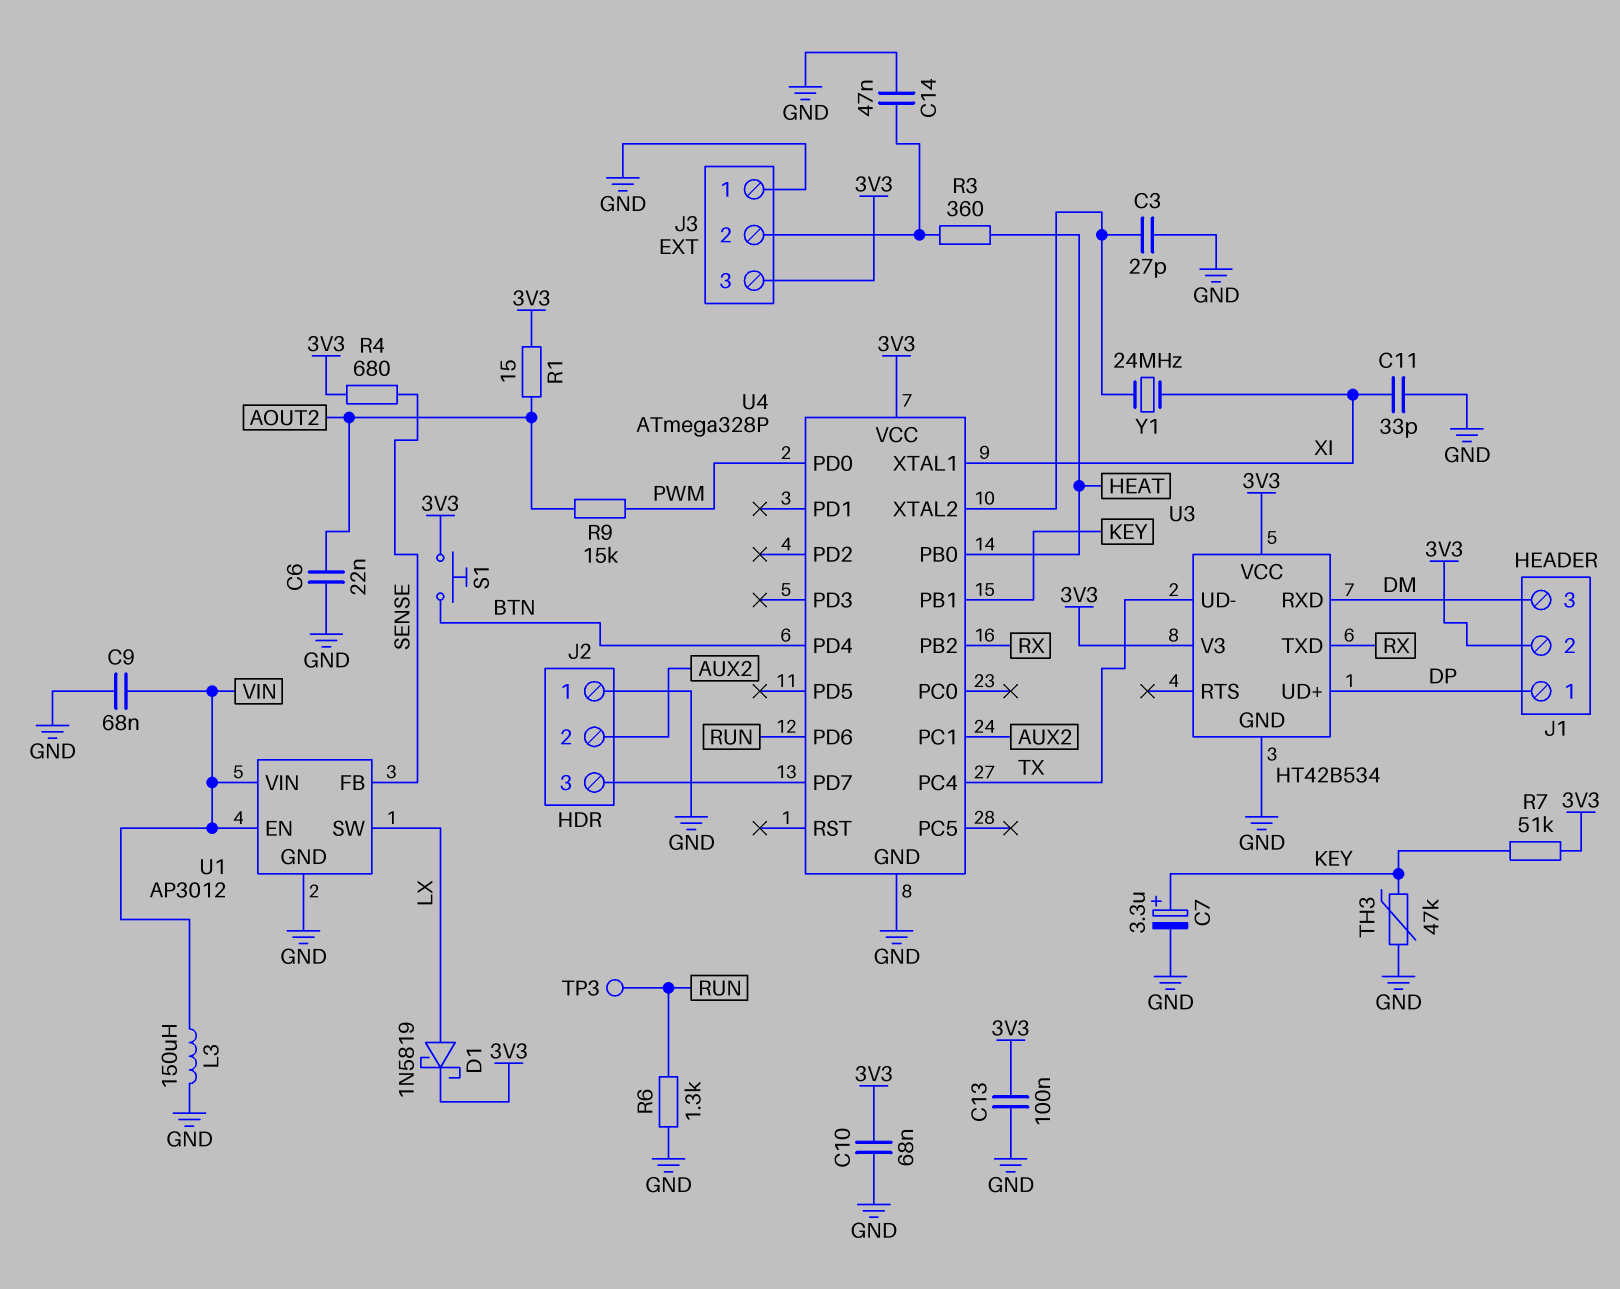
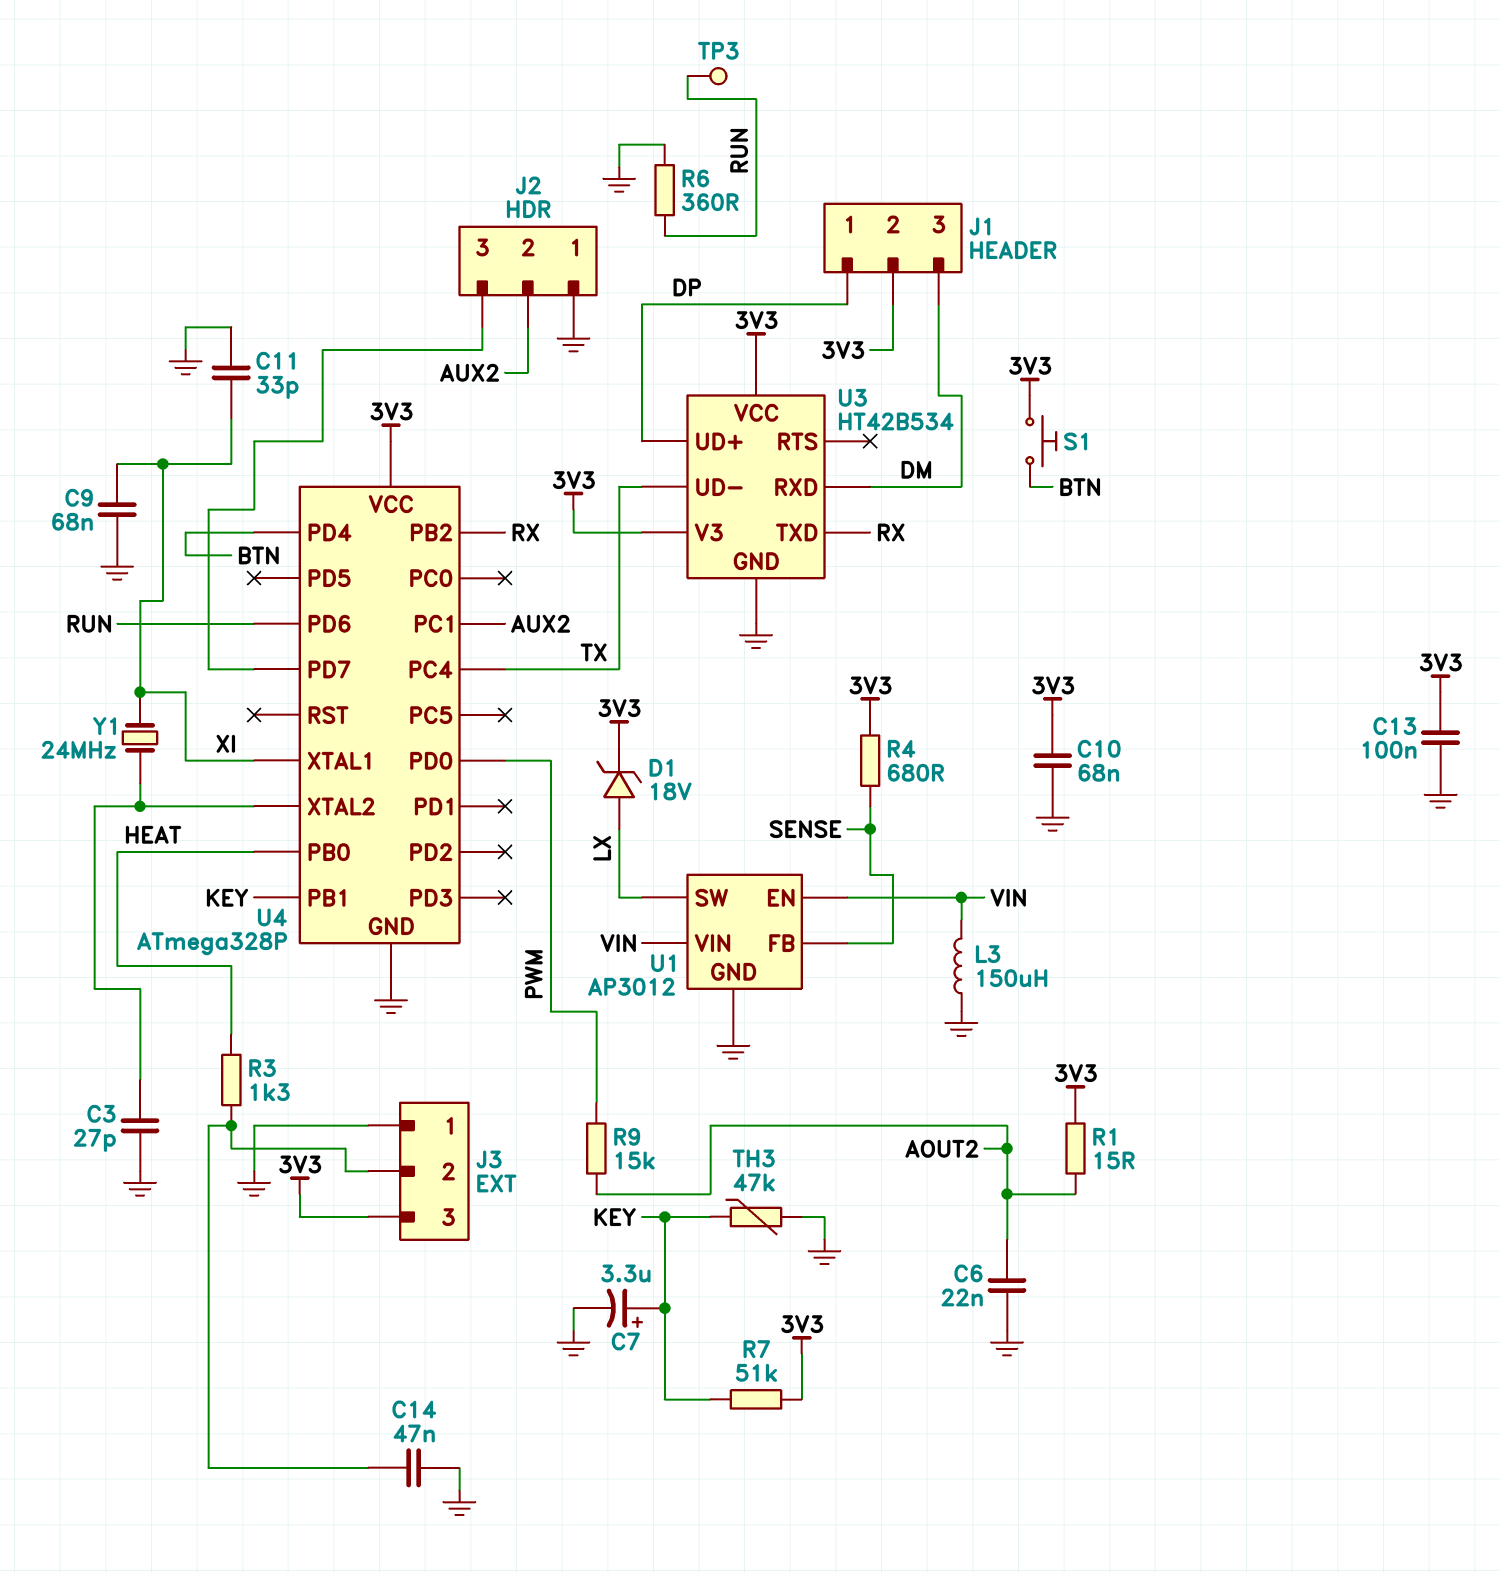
C9: 68nF (GND, VIN) -> 68nF (GND, XI)
D1: schottky 1N5819 (A LX, K 3V3) -> zener 18V (A LX, K 3V3)
R3: 360 (HEAT, J3/2) -> 1.3k (HEAT, J3/2)
R6: 1.3k (GND, RUN) -> 360 (GND, RUN)

